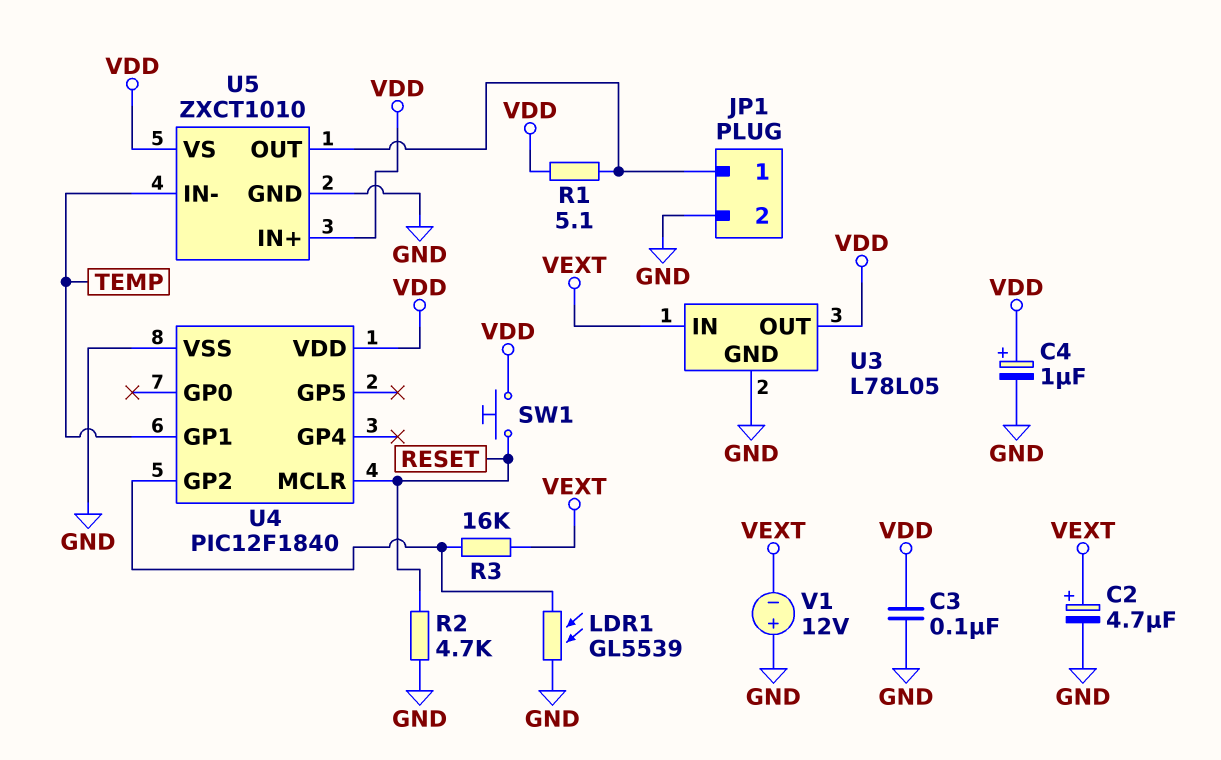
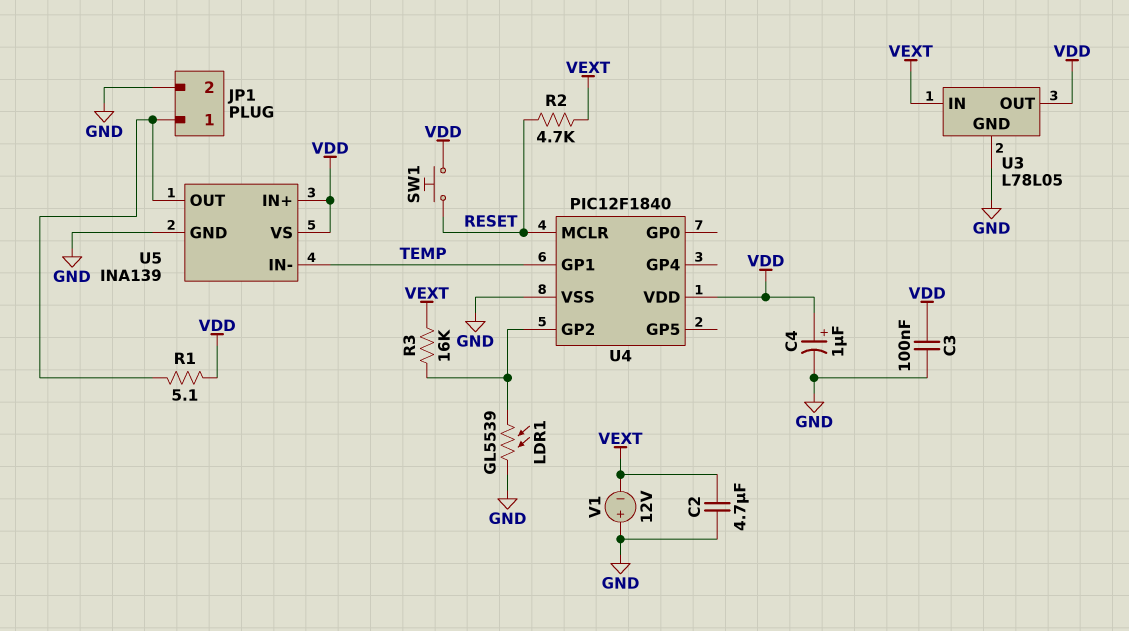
C2: 4.7uF (plus VEXT, minus GND) -> 4.7uF (GND, VEXT)
R2: 4.7k (GND, RESET) -> 4.7k (RESET, VEXT)
U5: ZXCT1010 -> INA139

